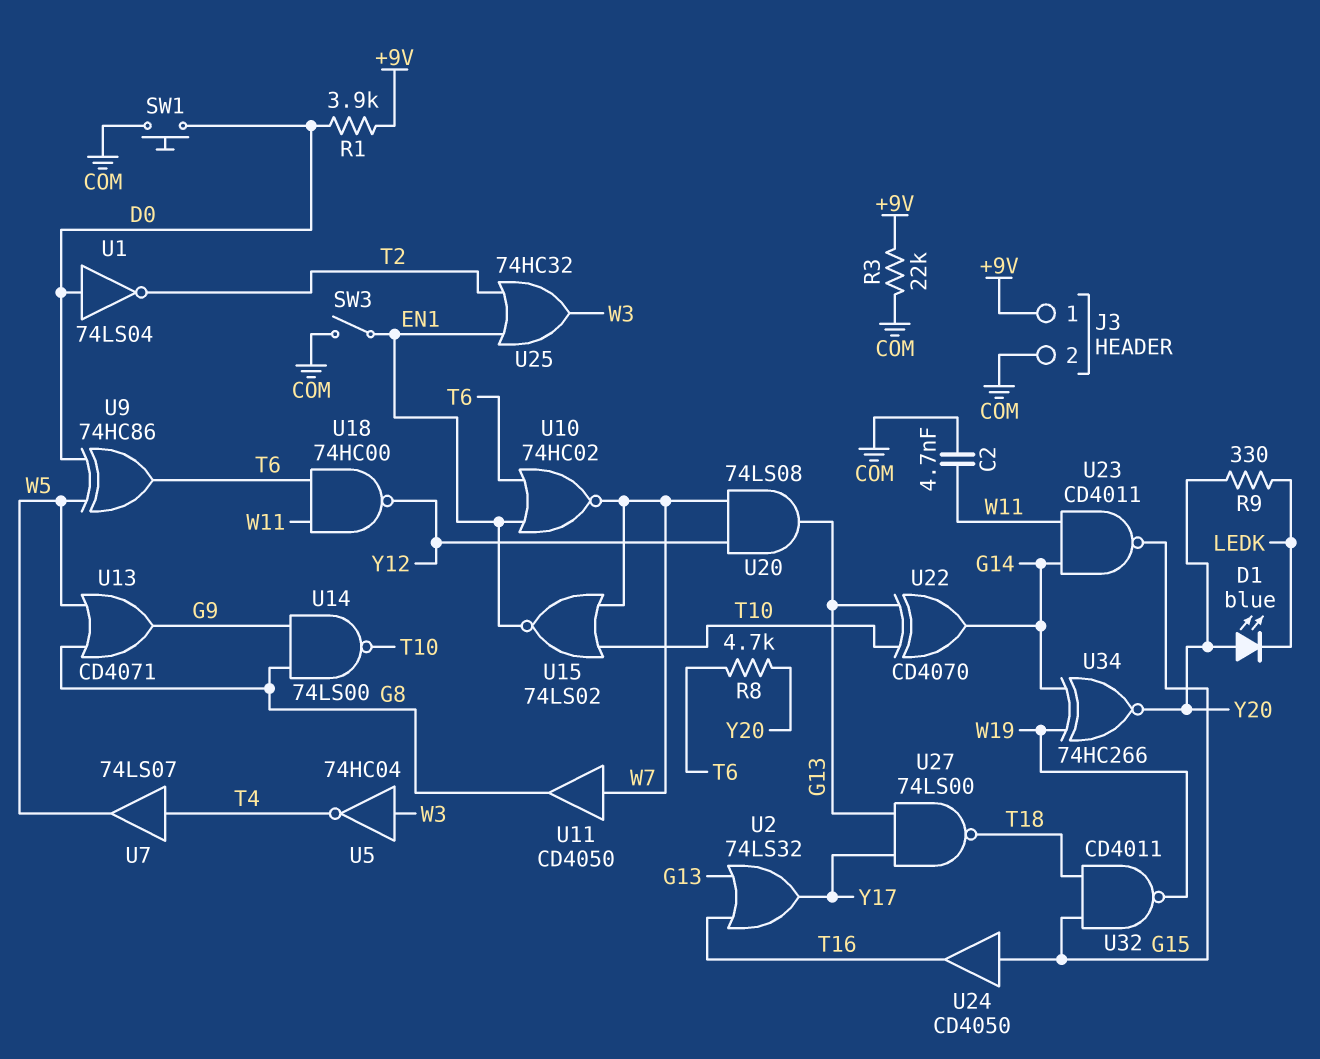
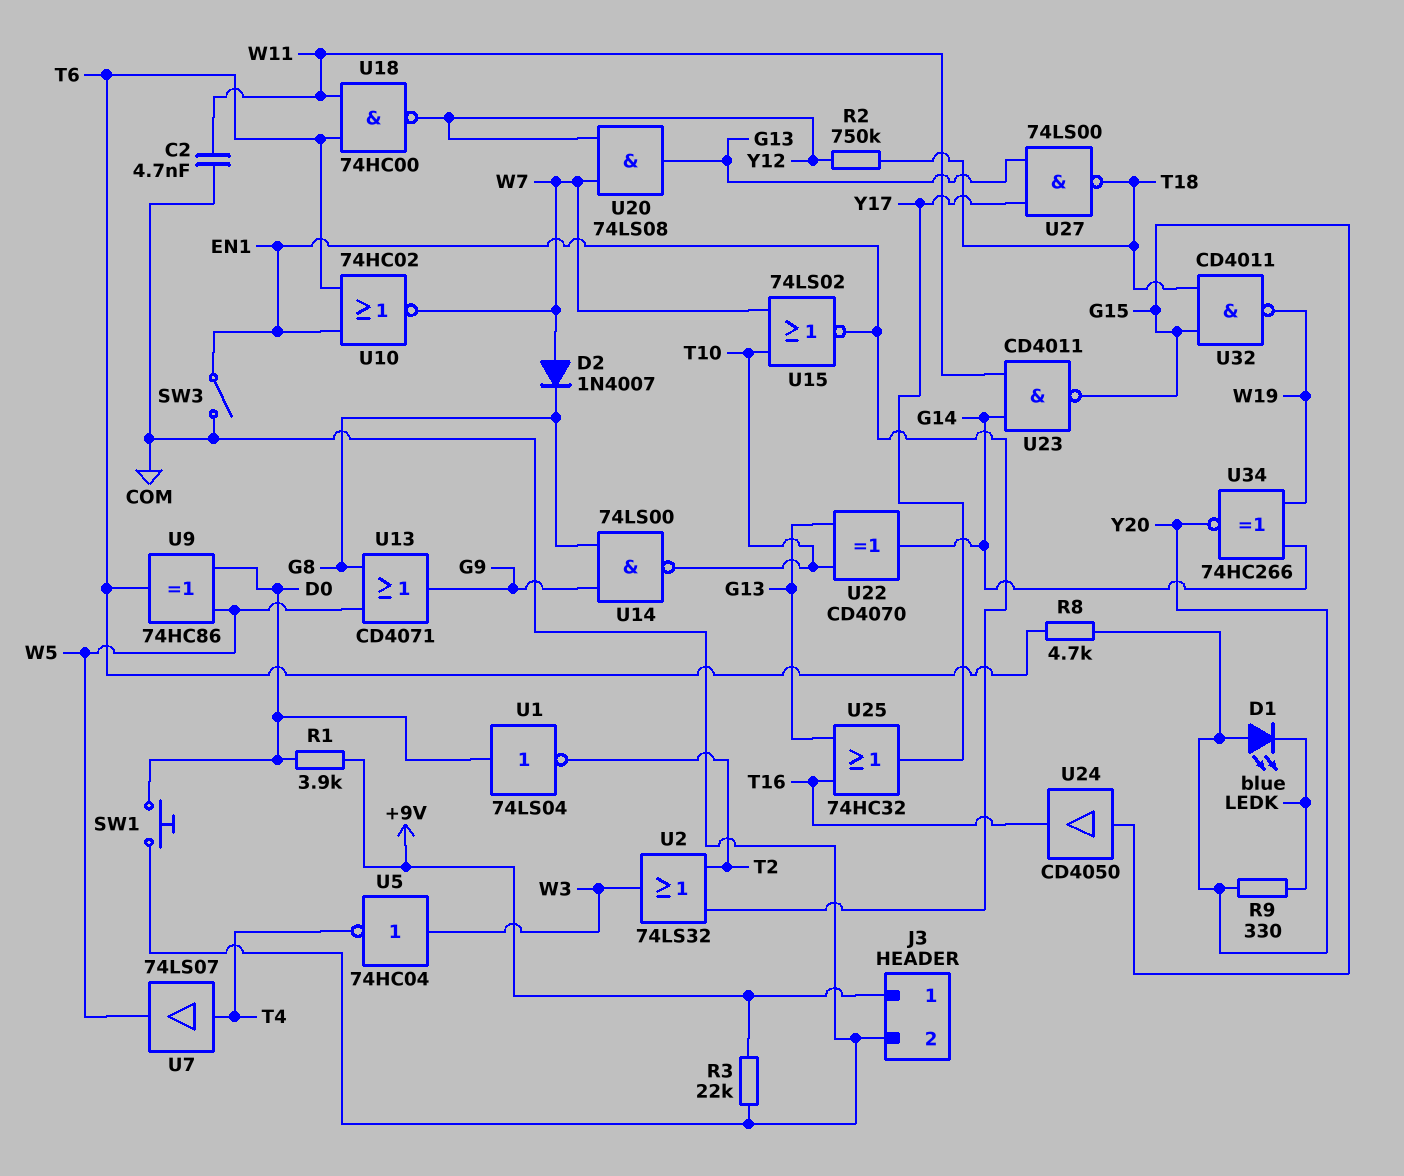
D2: none -> diode 1N4007 (A W7, K G8)
R2: none -> 750k (T18, Y12)
U2: OR 74LS32 (in G13, in T16, out Y17) -> OR 74LS32 (in EN1, in T2, out W3)
U11: buffer CD4050 (in W7, out G8) -> none
U25: OR 74HC32 (in EN1, in T2, out W3) -> OR 74HC32 (in G13, in T16, out Y17)

